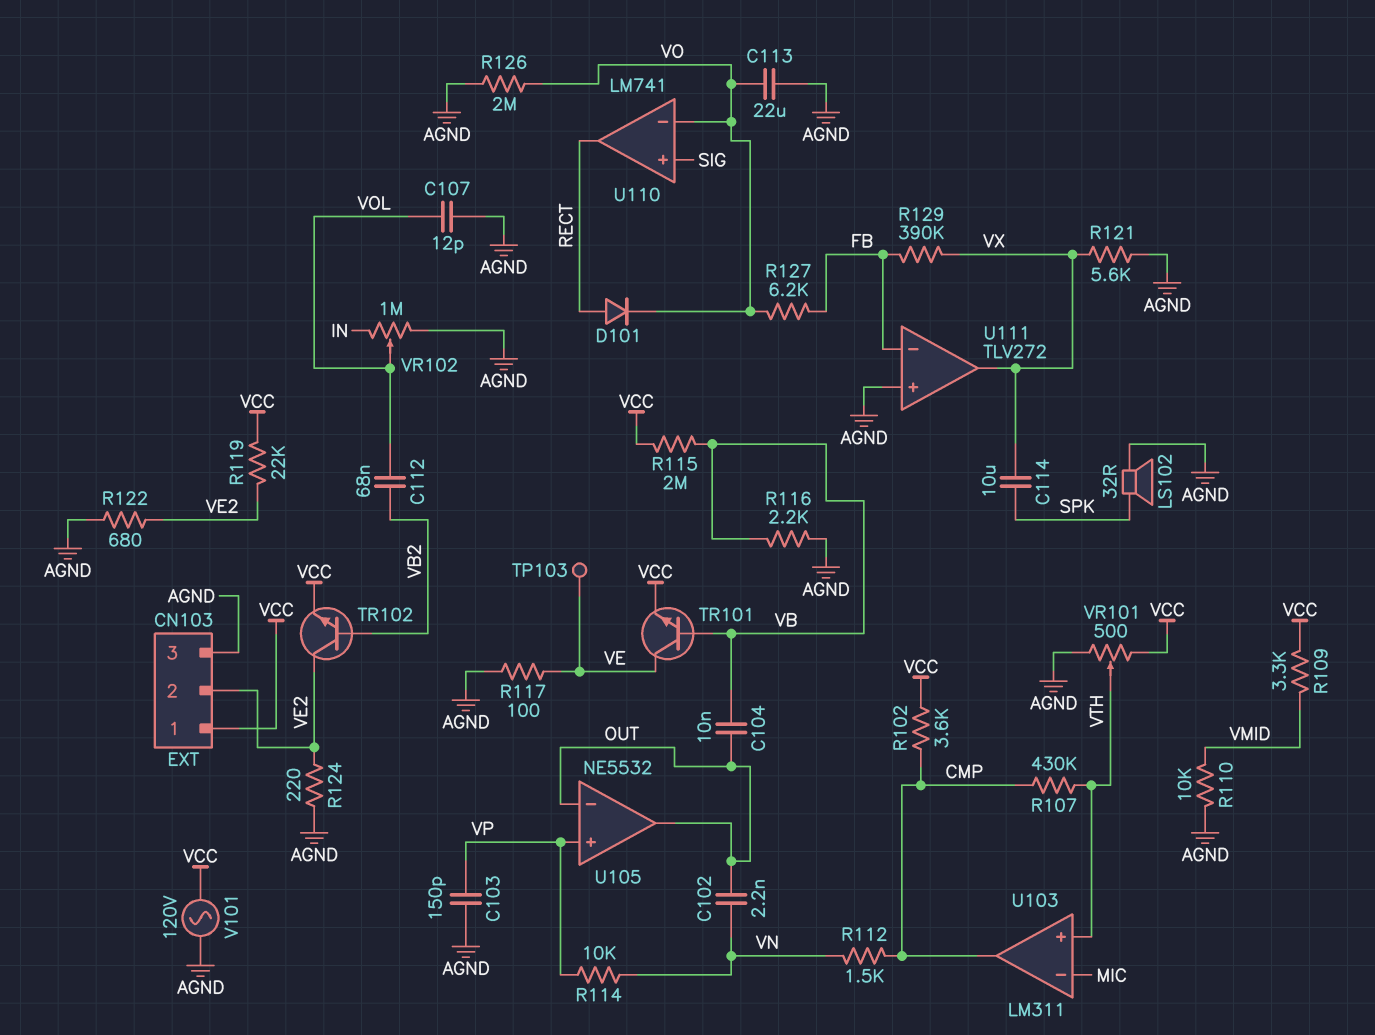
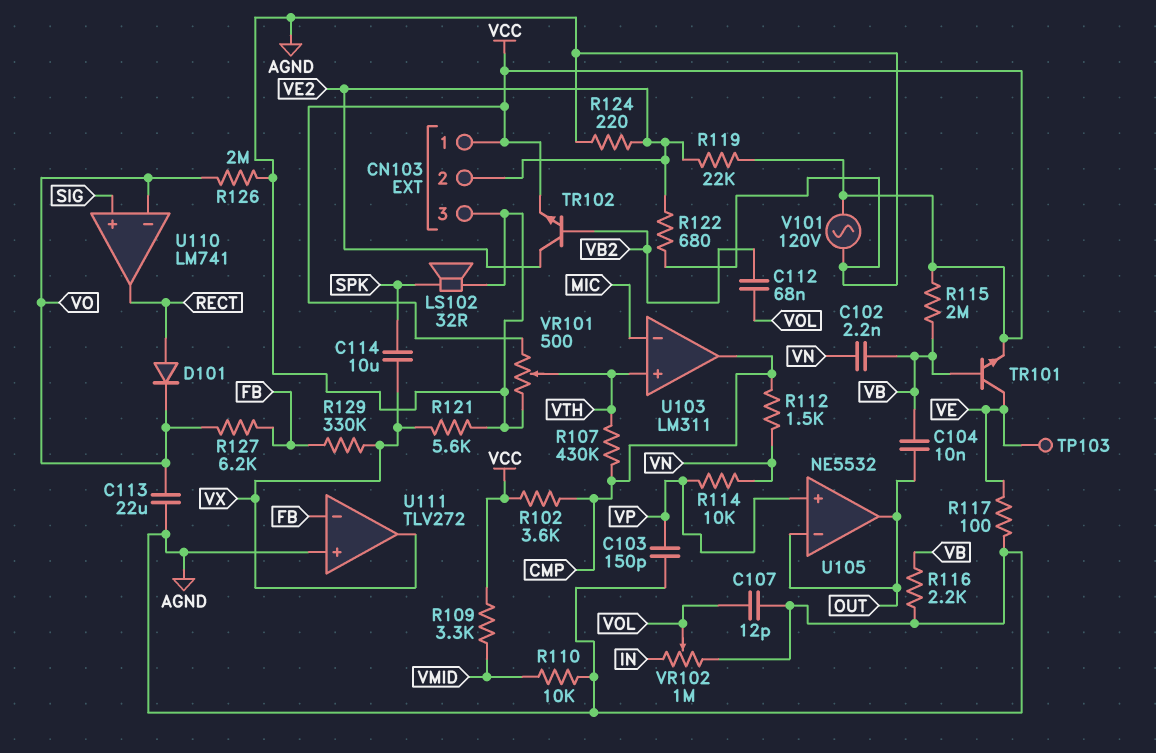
C102: 2.2nF (OUT, VN) -> 2.2nF (VB, VN)
R129: 390k (FB, VX) -> 330k (FB, VX)

